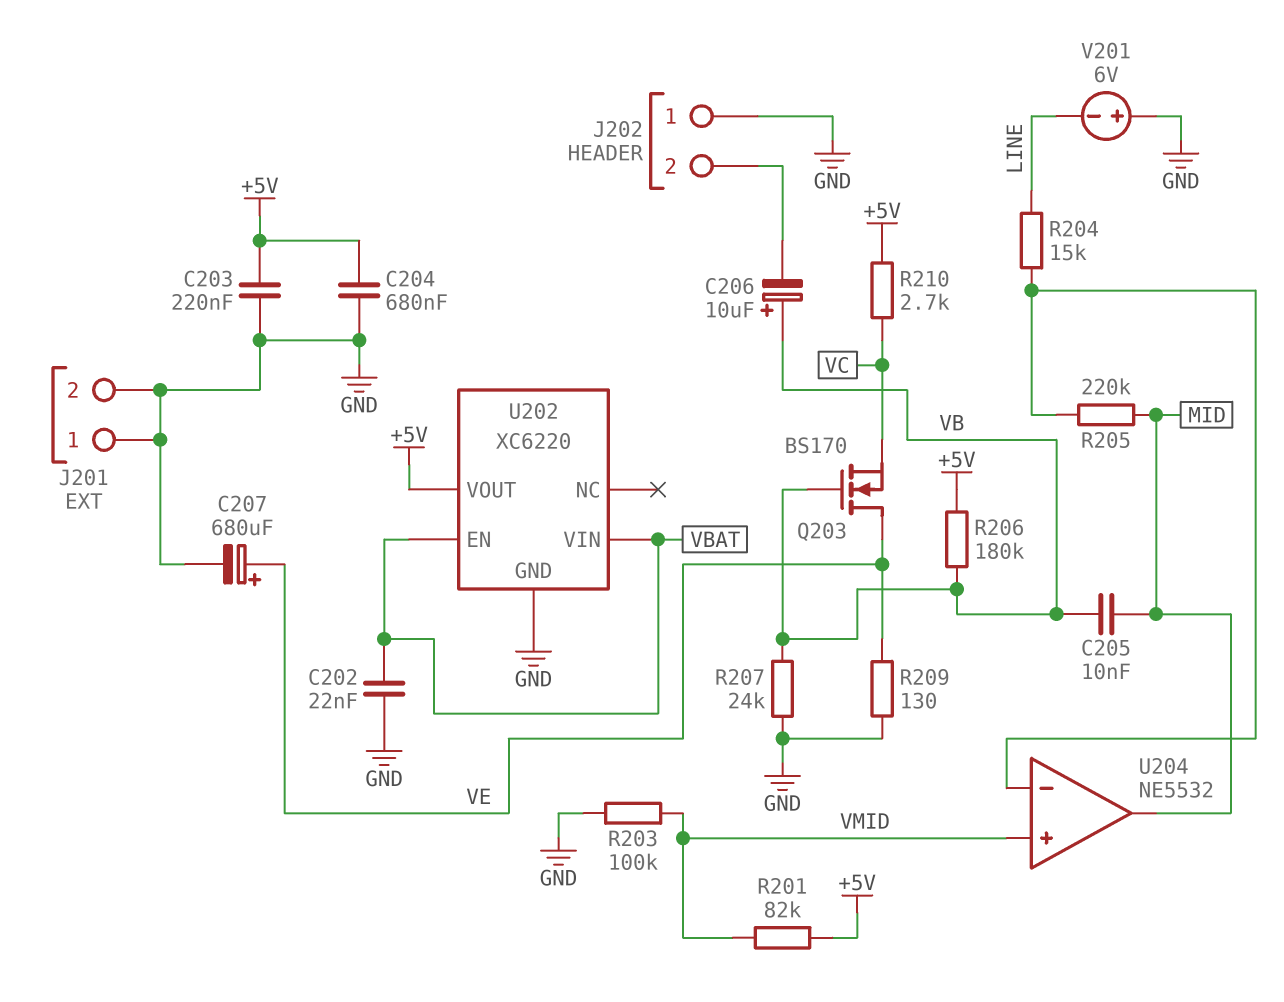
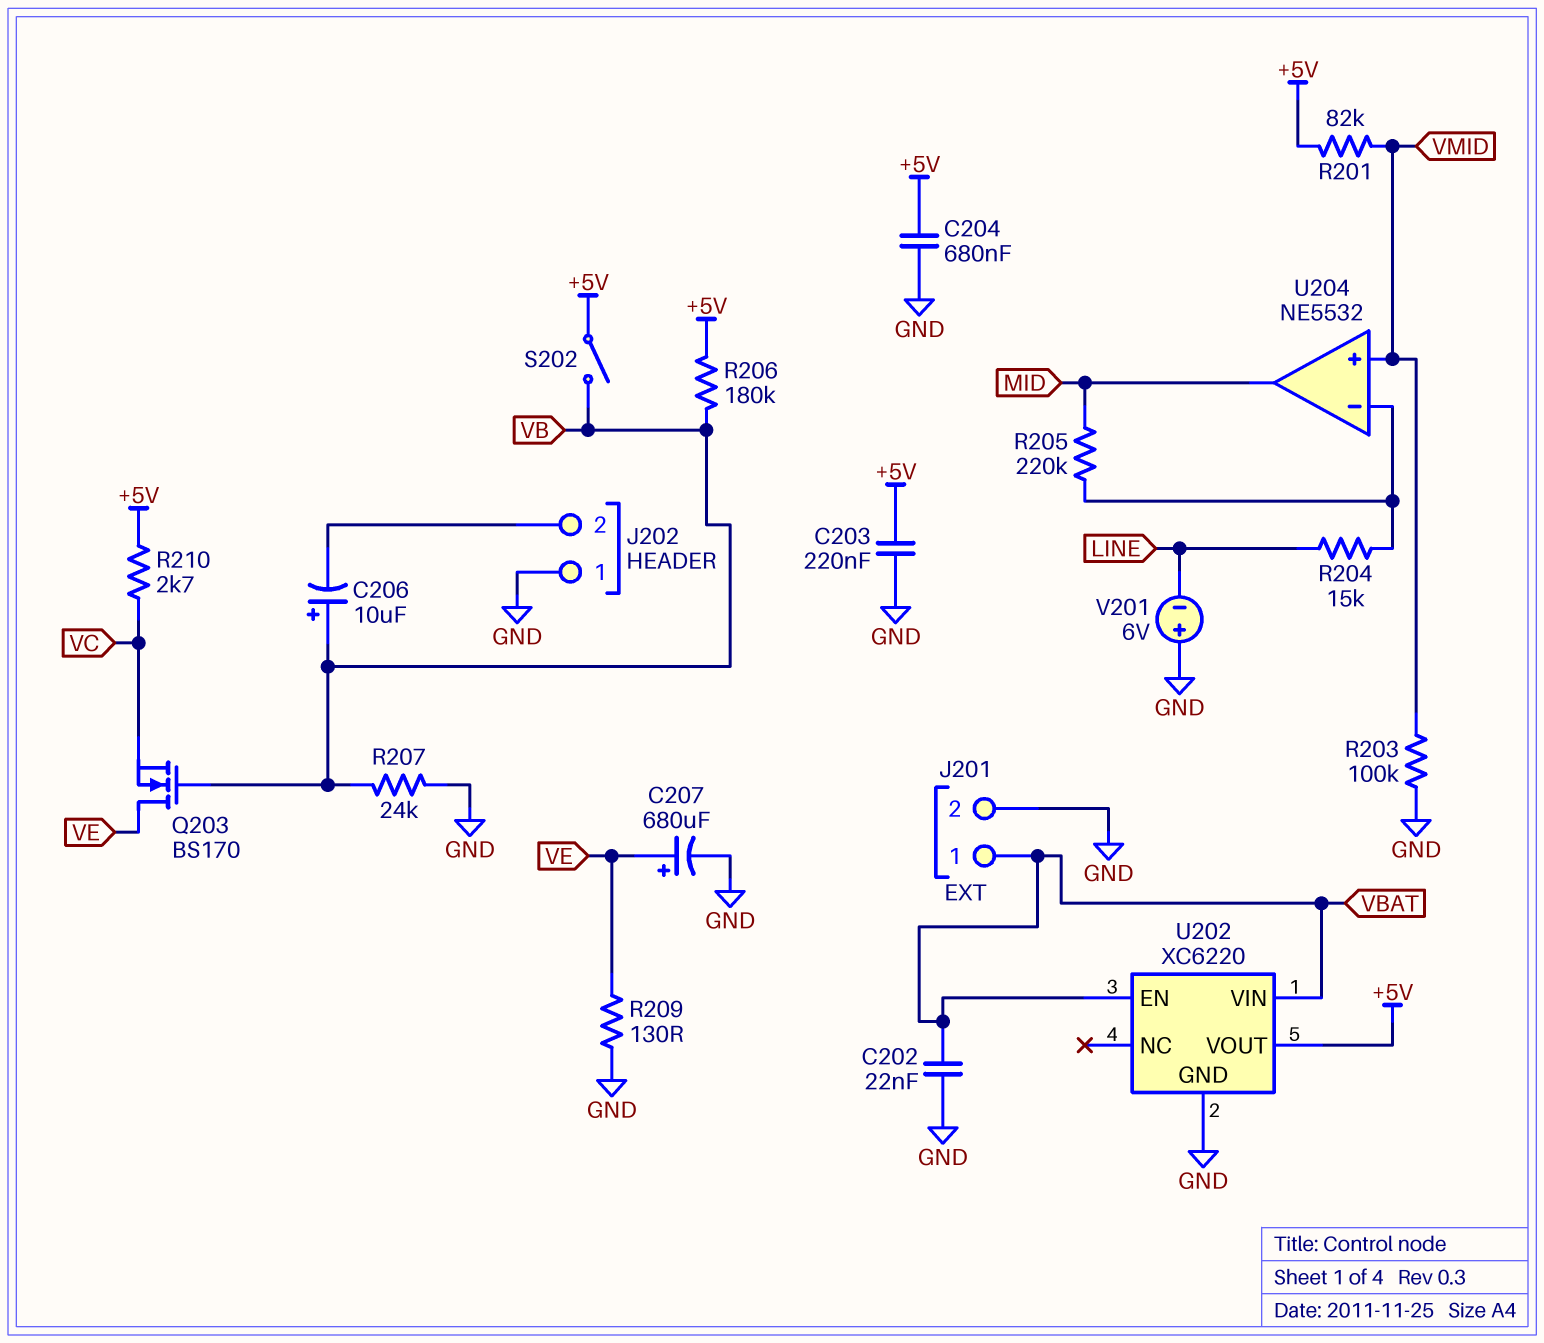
C205: 10nF (MID, VB) -> none
J201 pin 1: GND -> VBAT
S202: none -> switch (+5V, VB)

